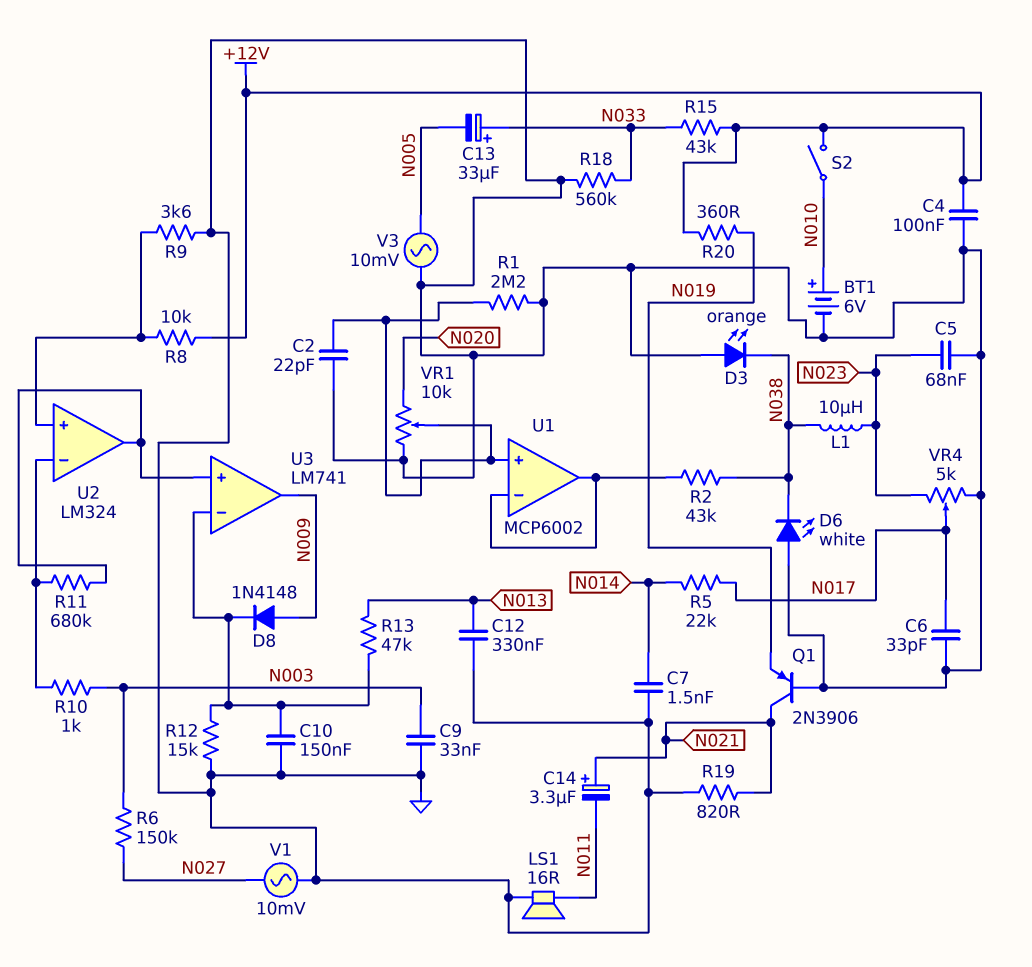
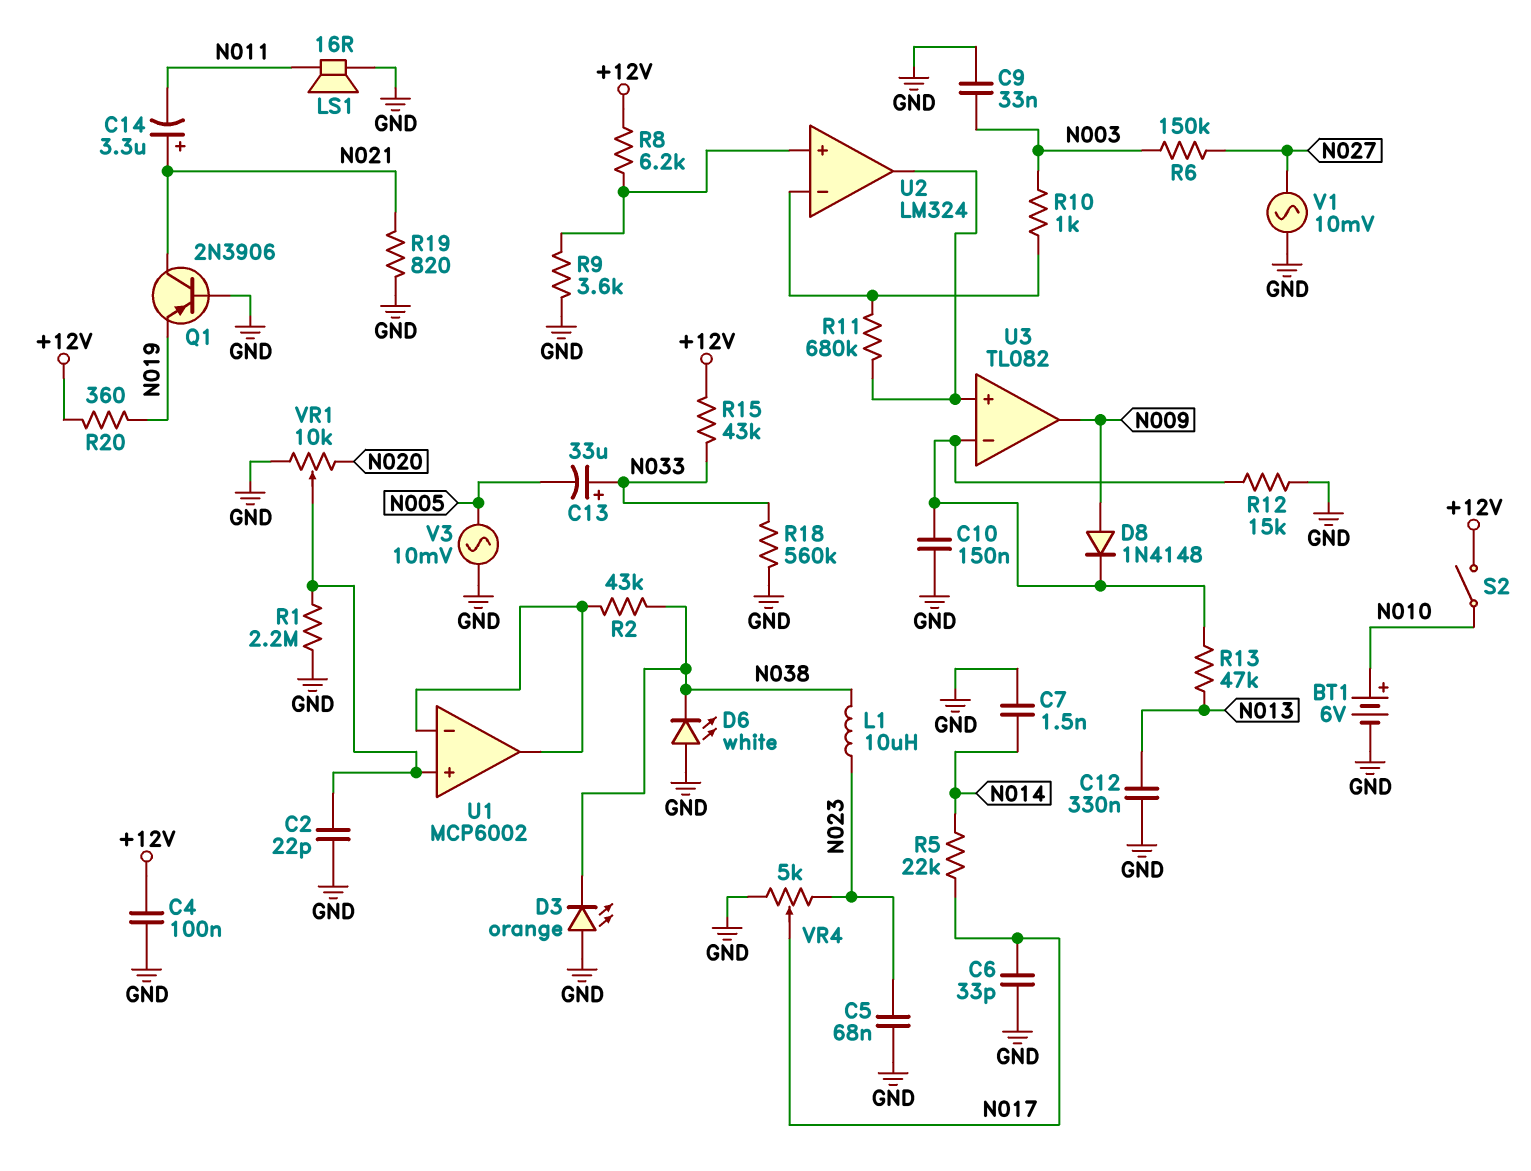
R8: 10k (+12V, U2/in+) -> 6.2k (+12V, U2/in+)
U3: LM741 -> TL082

